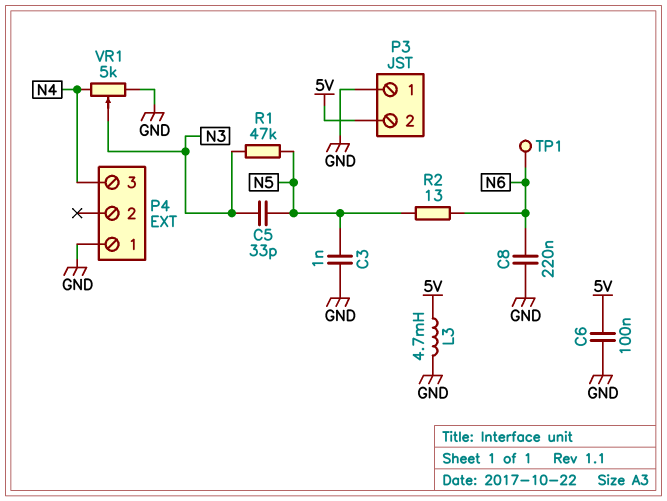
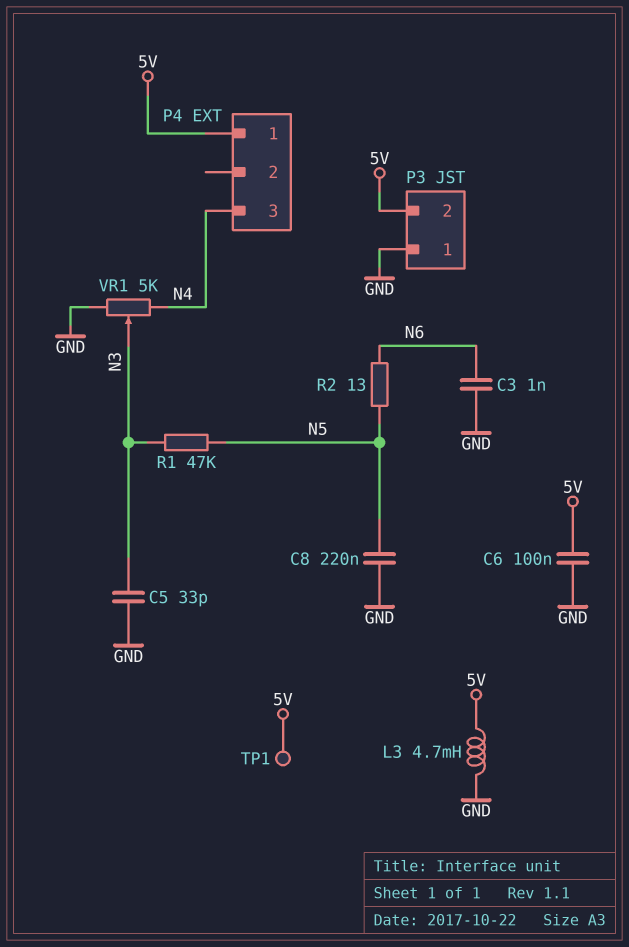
C3: 1nF (GND, N5) -> 1nF (GND, N6)
C5: 33pF (N3, N5) -> 33pF (GND, N3)
C8: 220nF (GND, N6) -> 220nF (GND, N5)
P4 pin 1: GND -> 5V
TP1: test point (N6) -> test point (5V)

